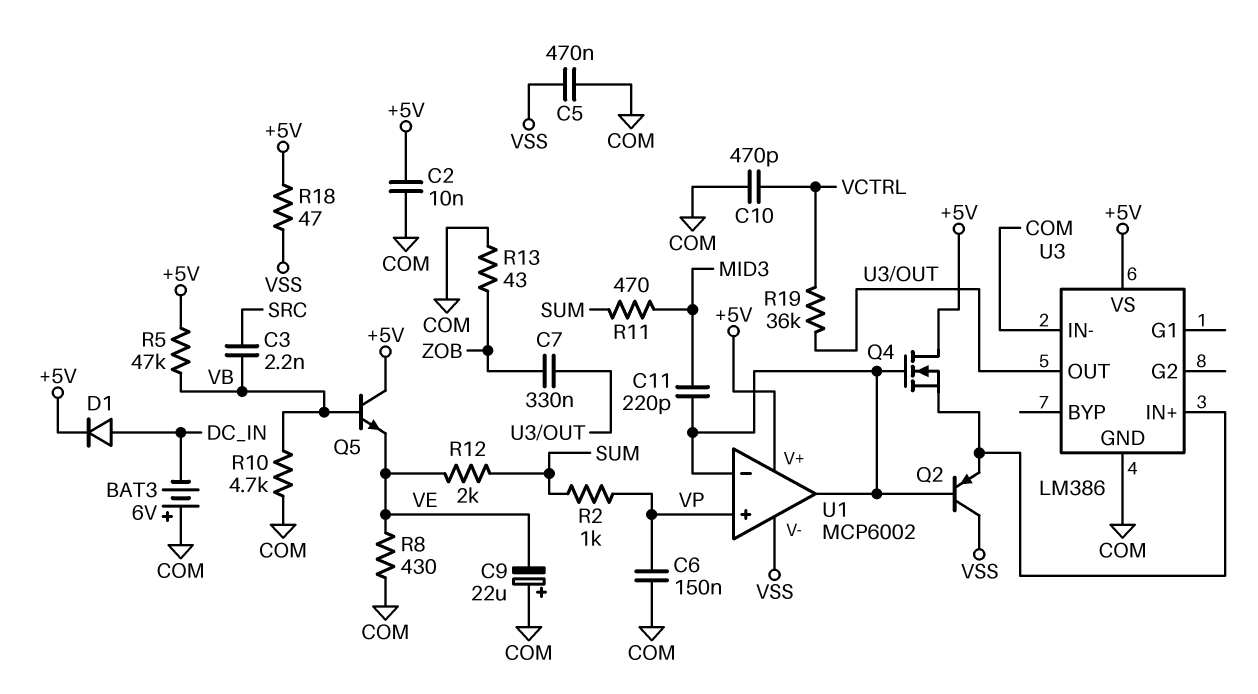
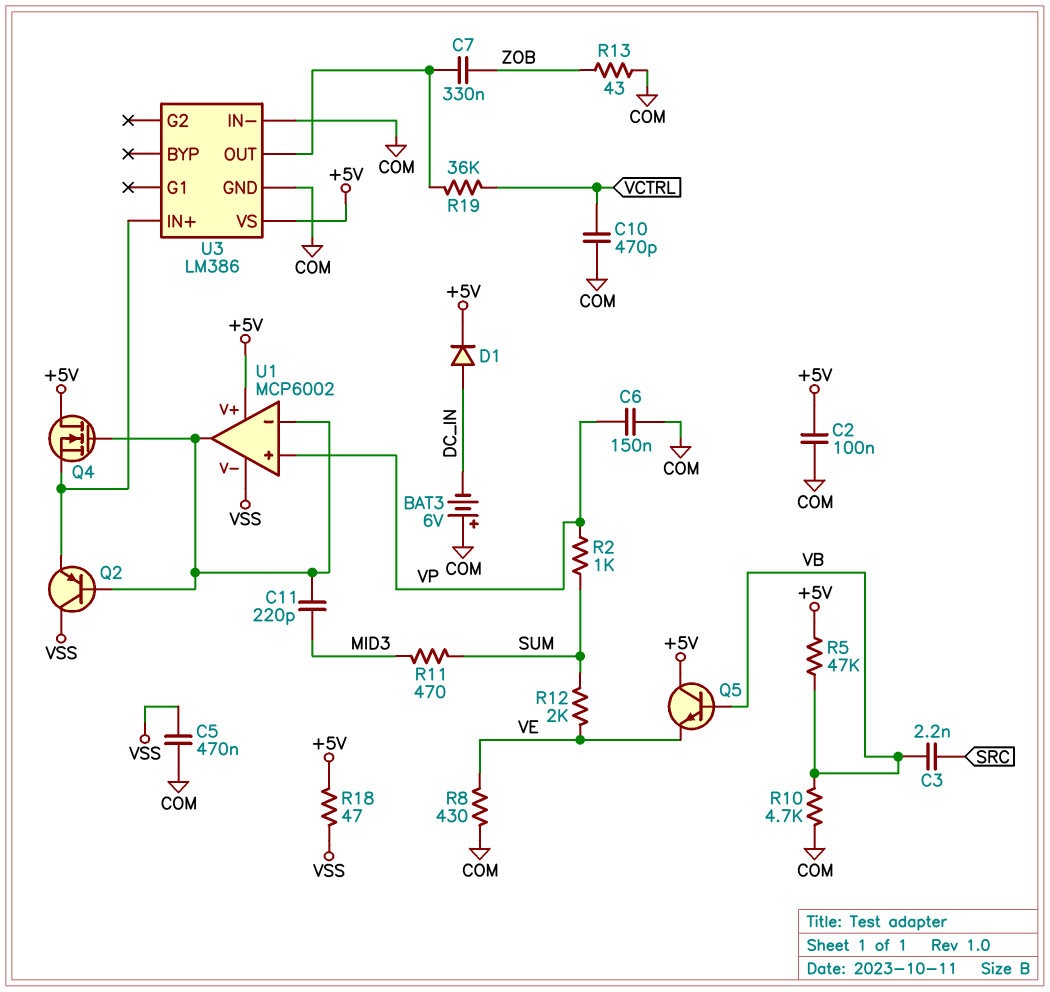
C2: 10nF (+5V, COM) -> 100nF (+5V, COM)
C9: 22uF (plus COM, minus VE) -> none

